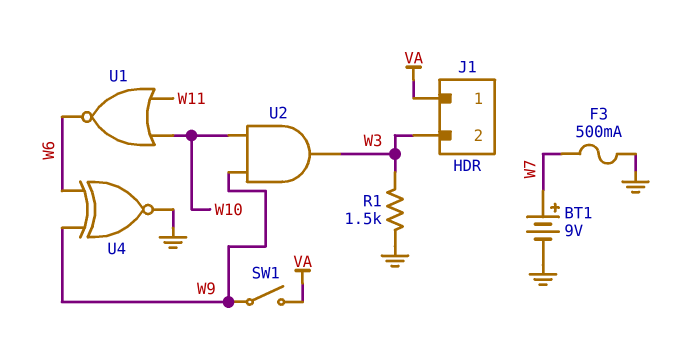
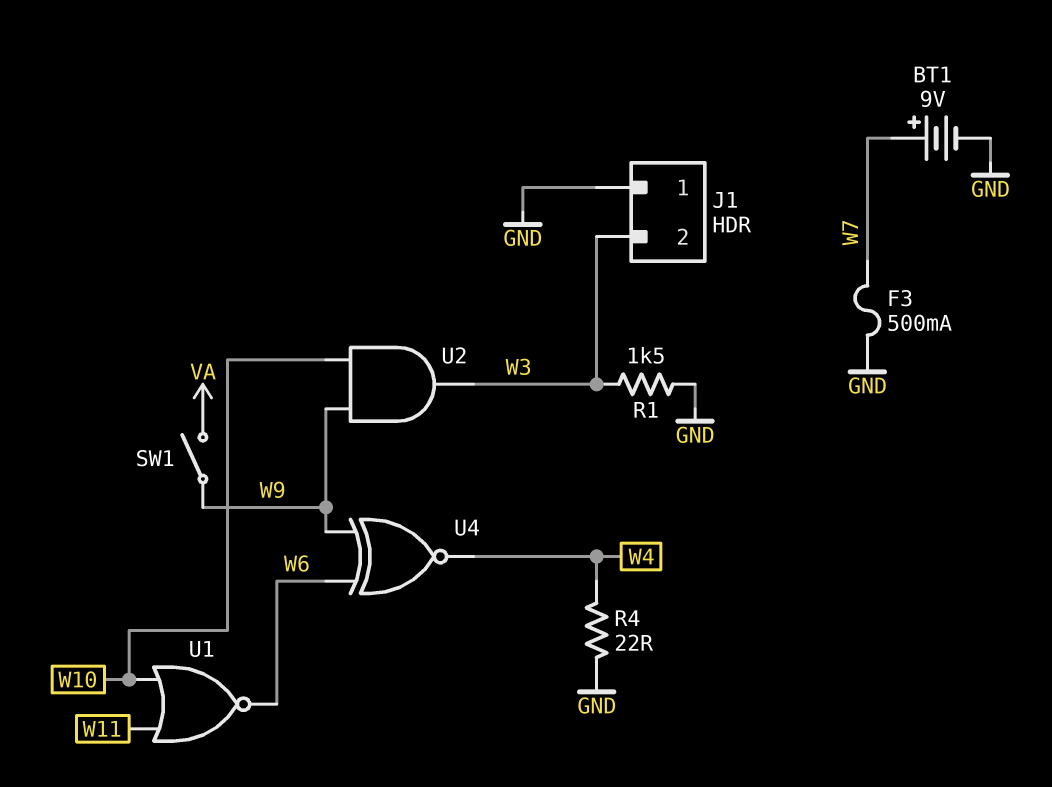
J1 pin 1: VA -> GND
R4: none -> 22 (GND, W4)
U4: XNOR (in W6, in W9, out GND) -> XNOR (in W6, in W9, out W4)

